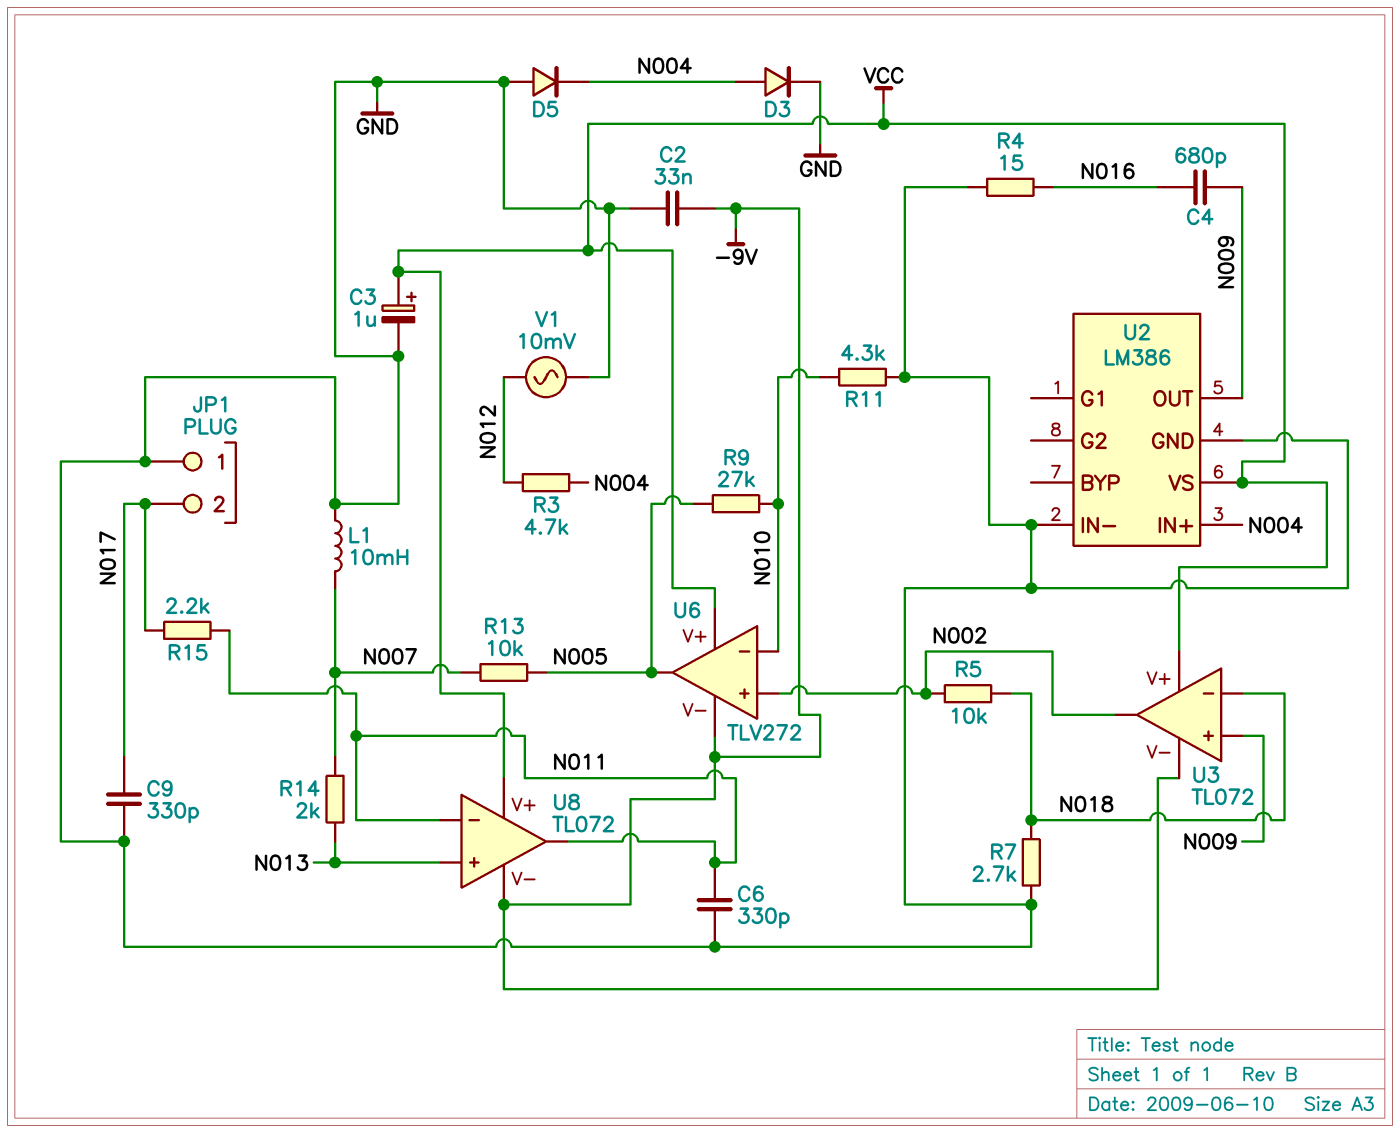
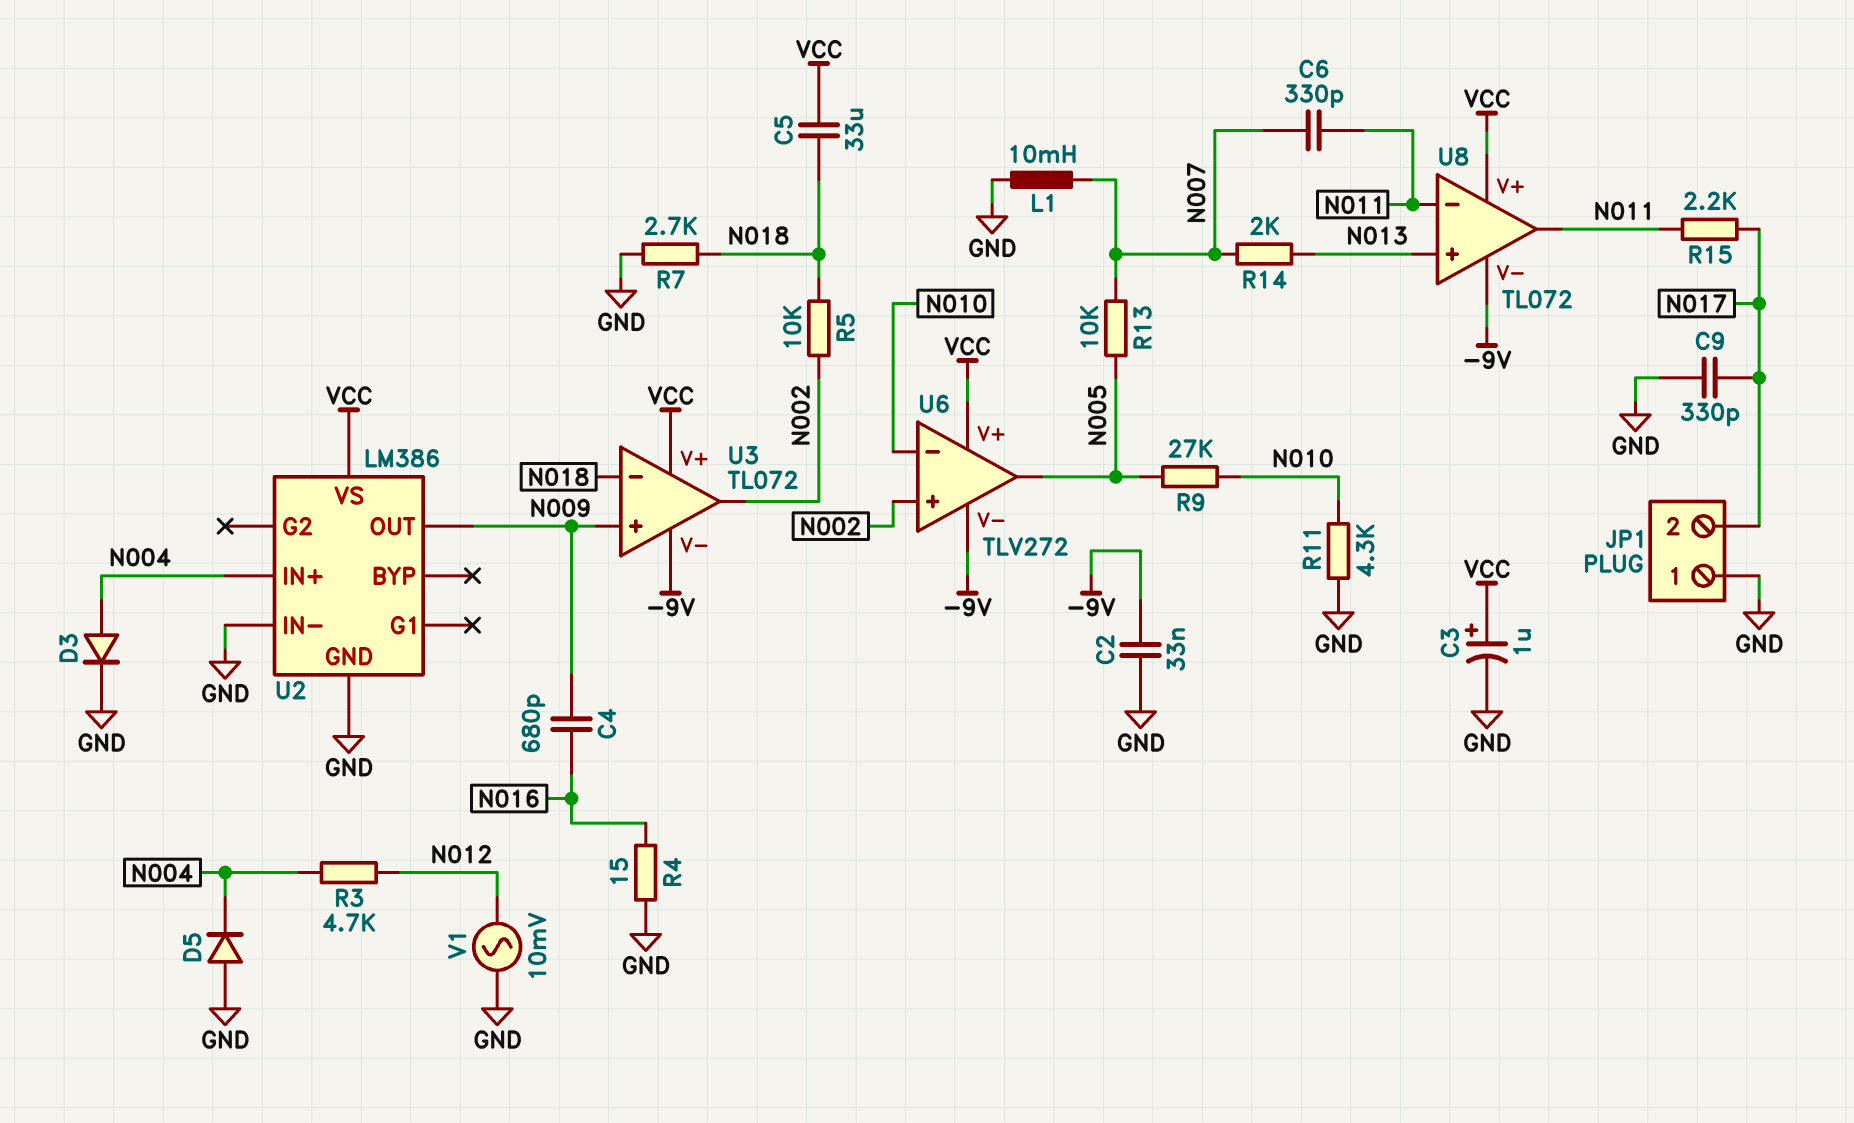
C5: none -> 33uF (N018, VCC)
C6: 330pF (GND, N011) -> 330pF (N007, N011)

